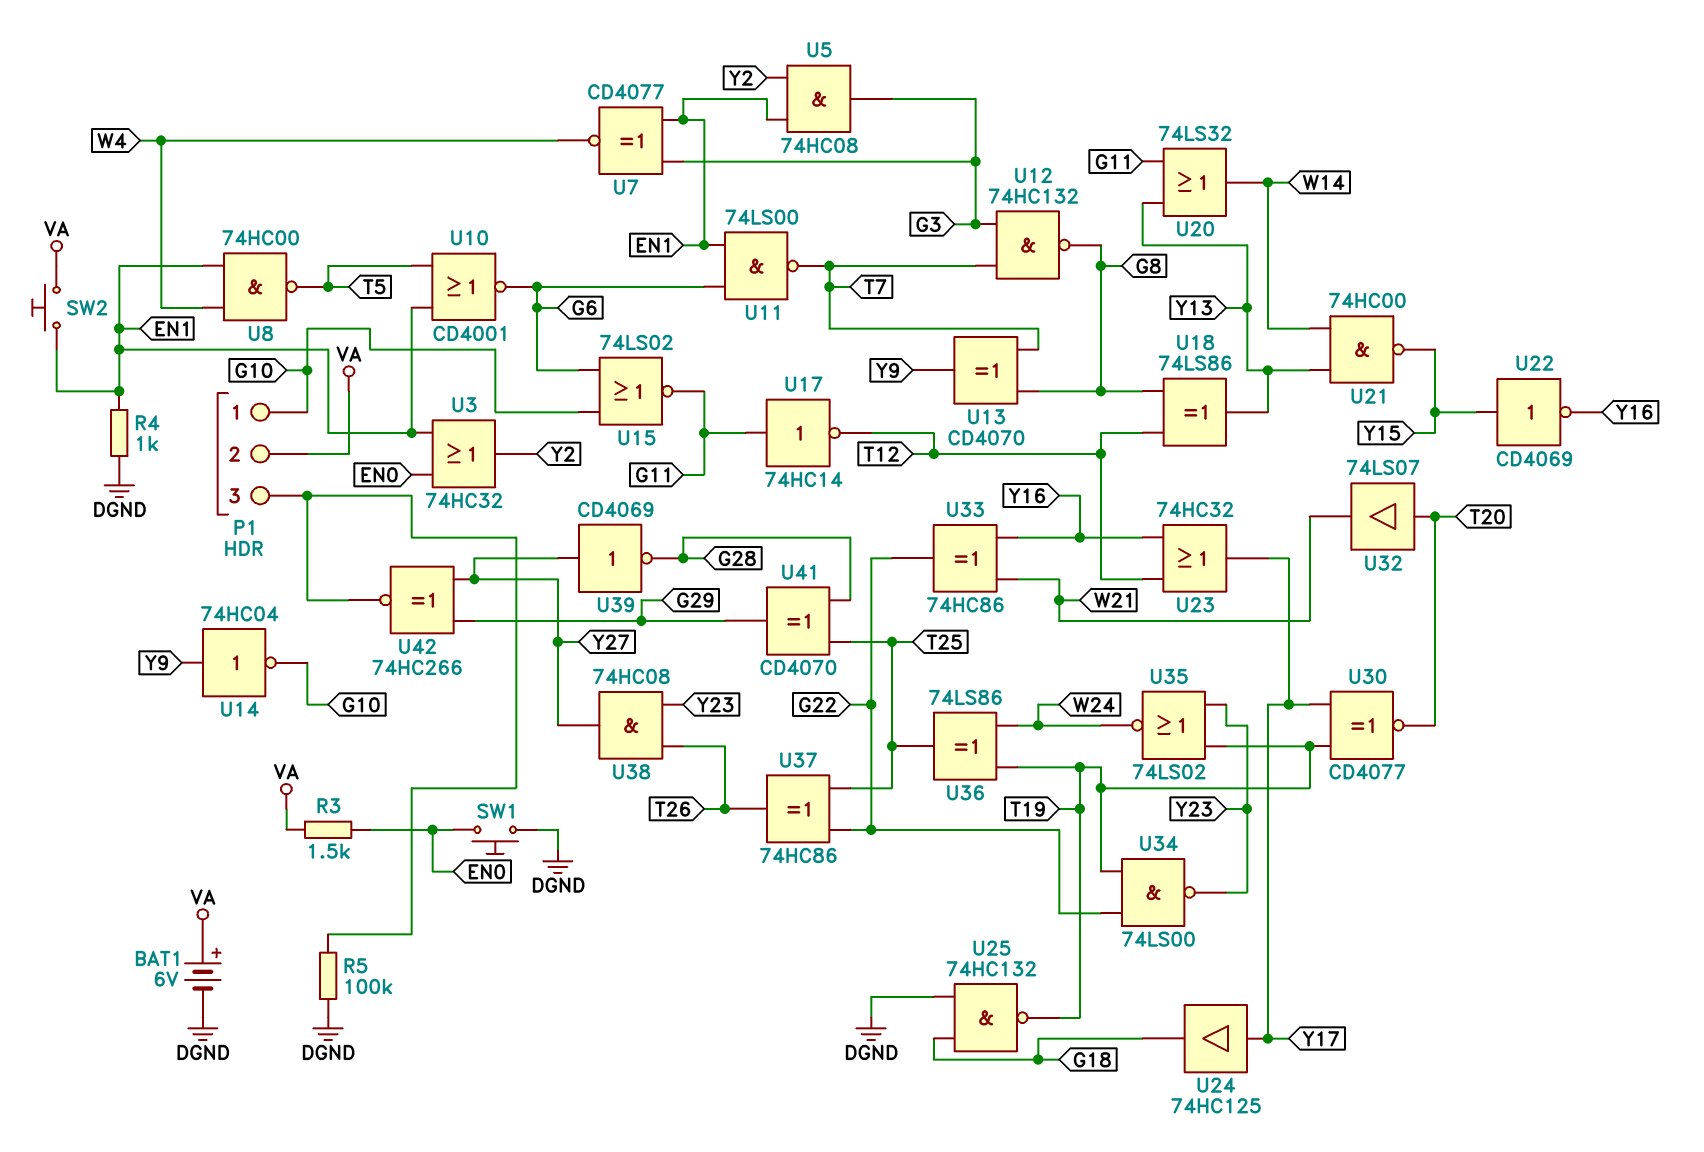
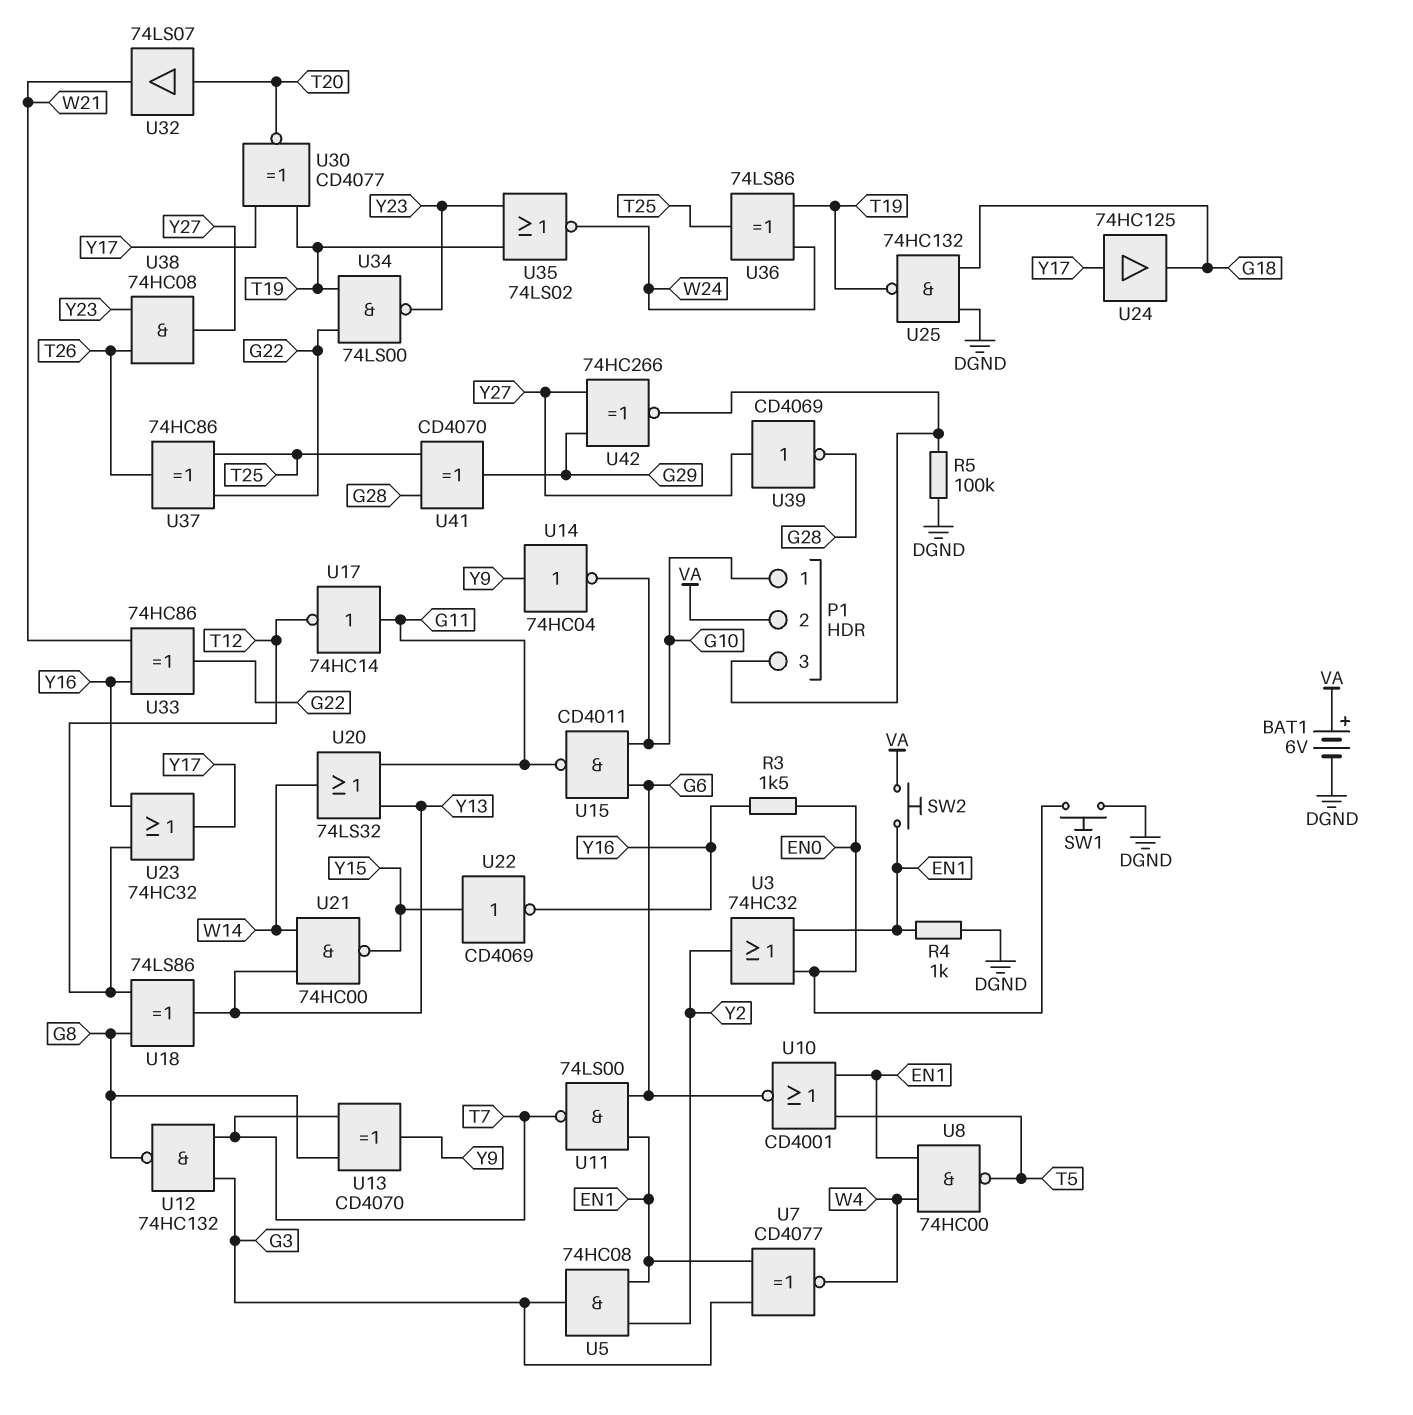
R3: 1.5k (EN0, VA) -> 1.5k (EN0, Y16)
U15: NOR 74LS02 (in G6, in G10, out G11) -> NAND CD4011 (in G6, in G10, out G11)

